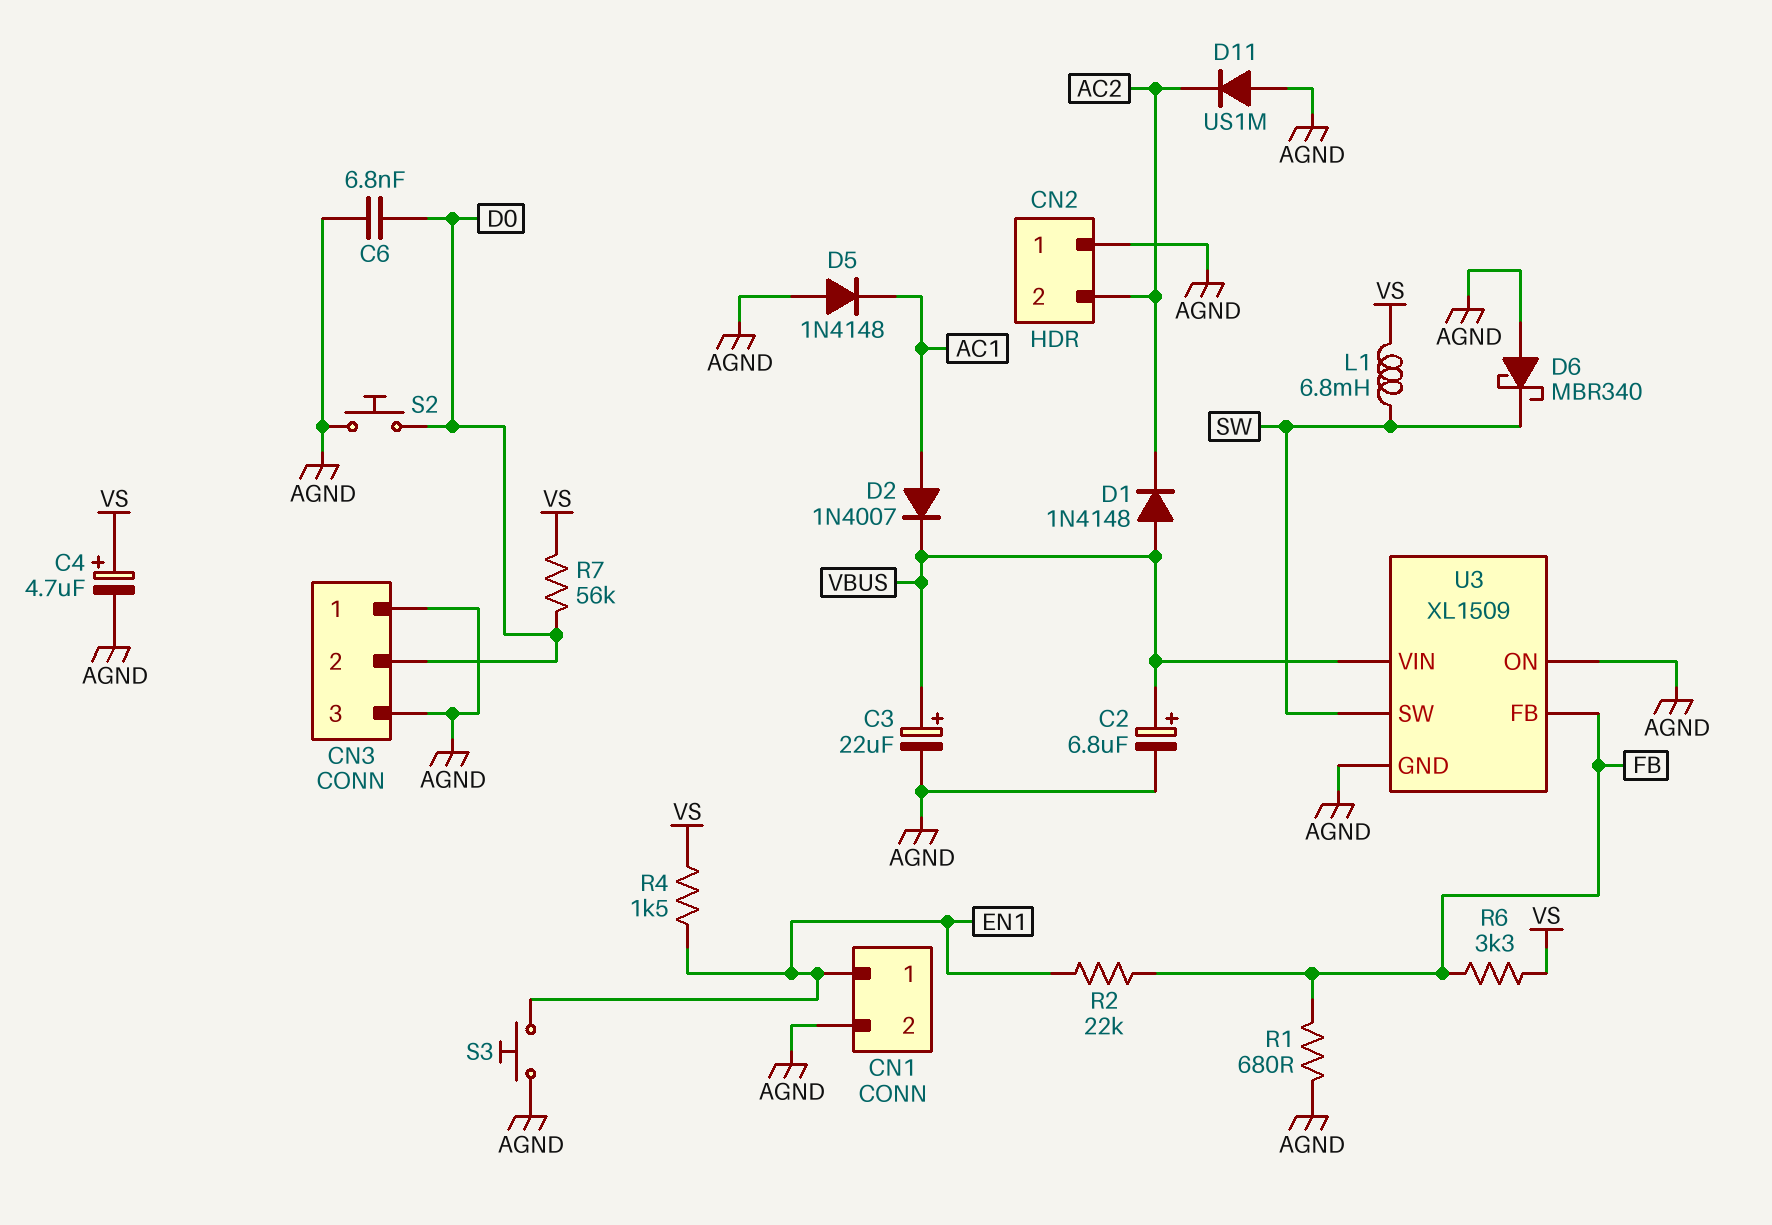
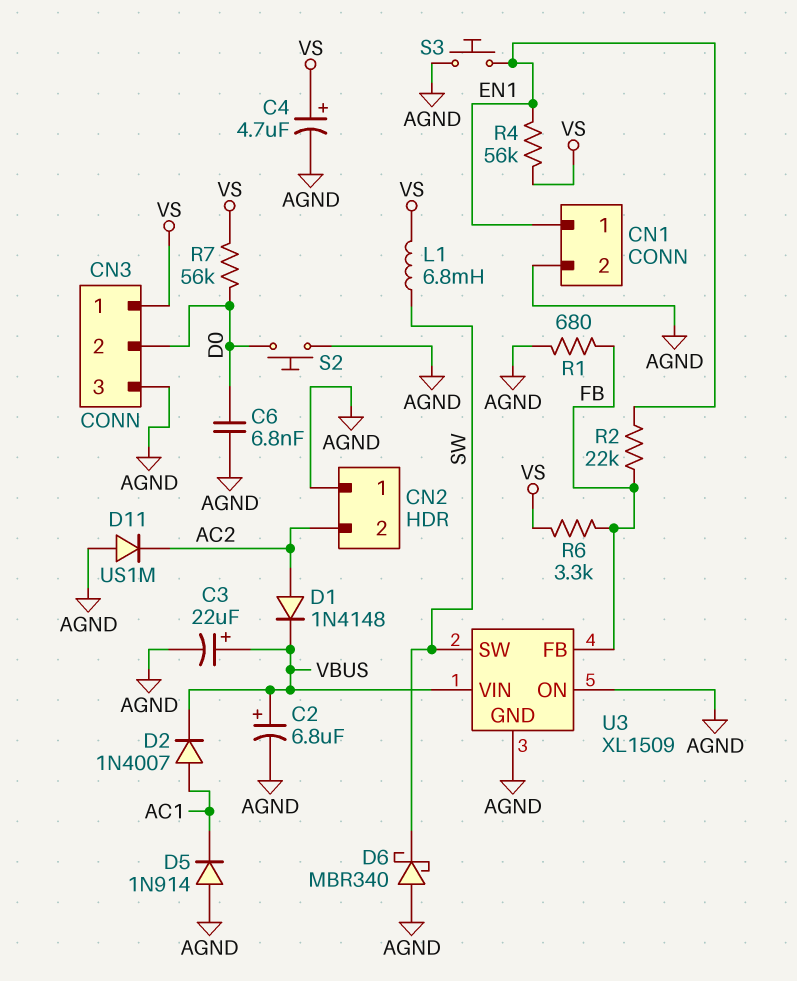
CN3 pin 1: AGND -> VS
D1: diode 1N4148 (A VBUS, K AC2) -> diode 1N4148 (A AC2, K VBUS)
D5: diode 1N4148 (A AGND, K AC1) -> diode 1N914 (A AGND, K AC1)
R4: 1.5k (EN1, VS) -> 56k (EN1, VS)

